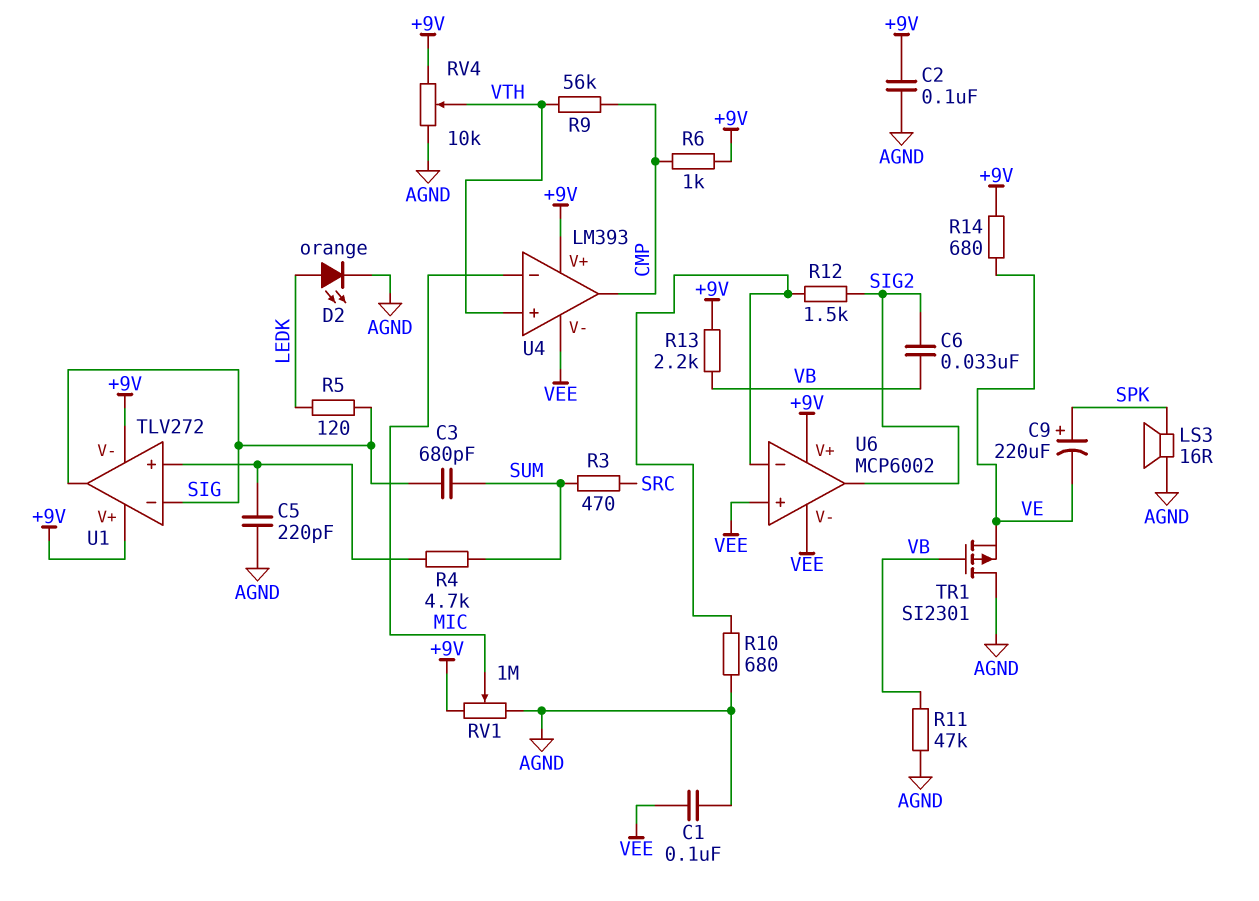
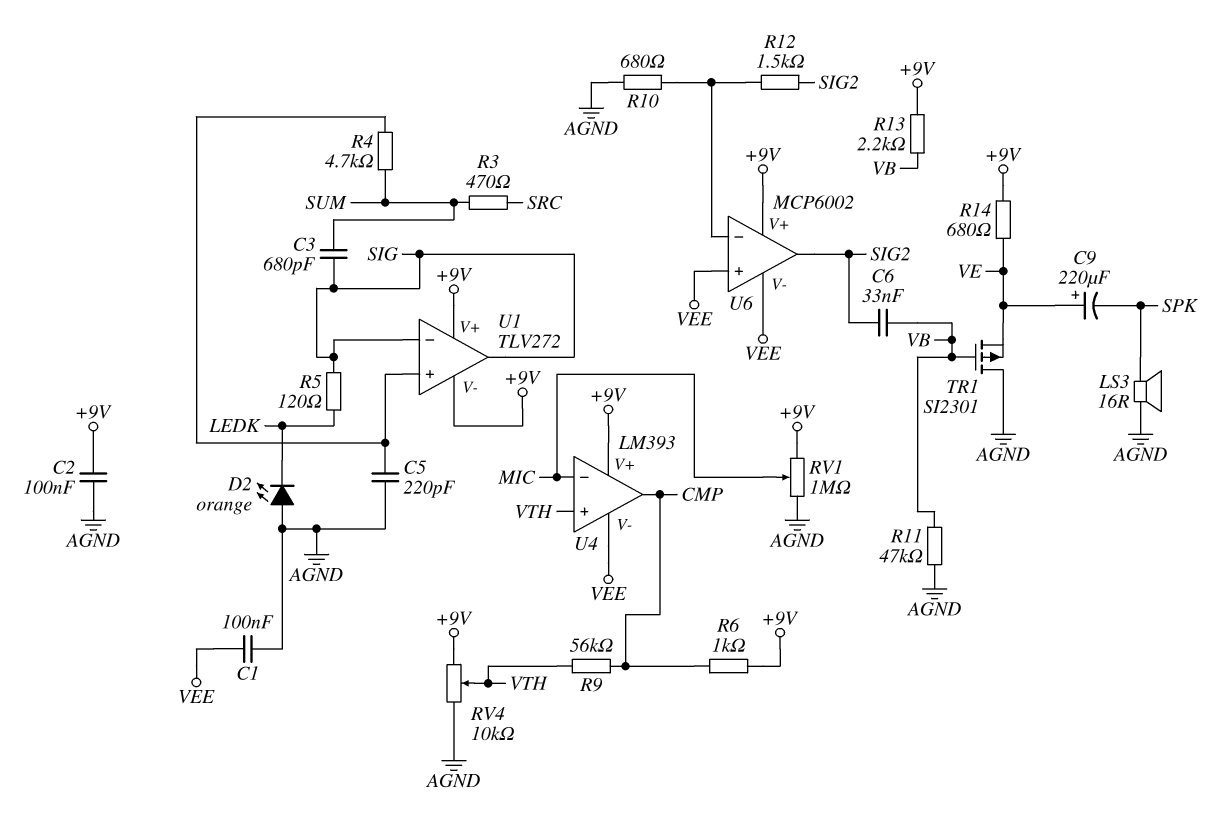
C9: 220uF (plus SPK, minus VE) -> 220uF (plus VE, minus SPK)
D2: LED orange (A LEDK, K AGND) -> LED orange (A AGND, K LEDK)

